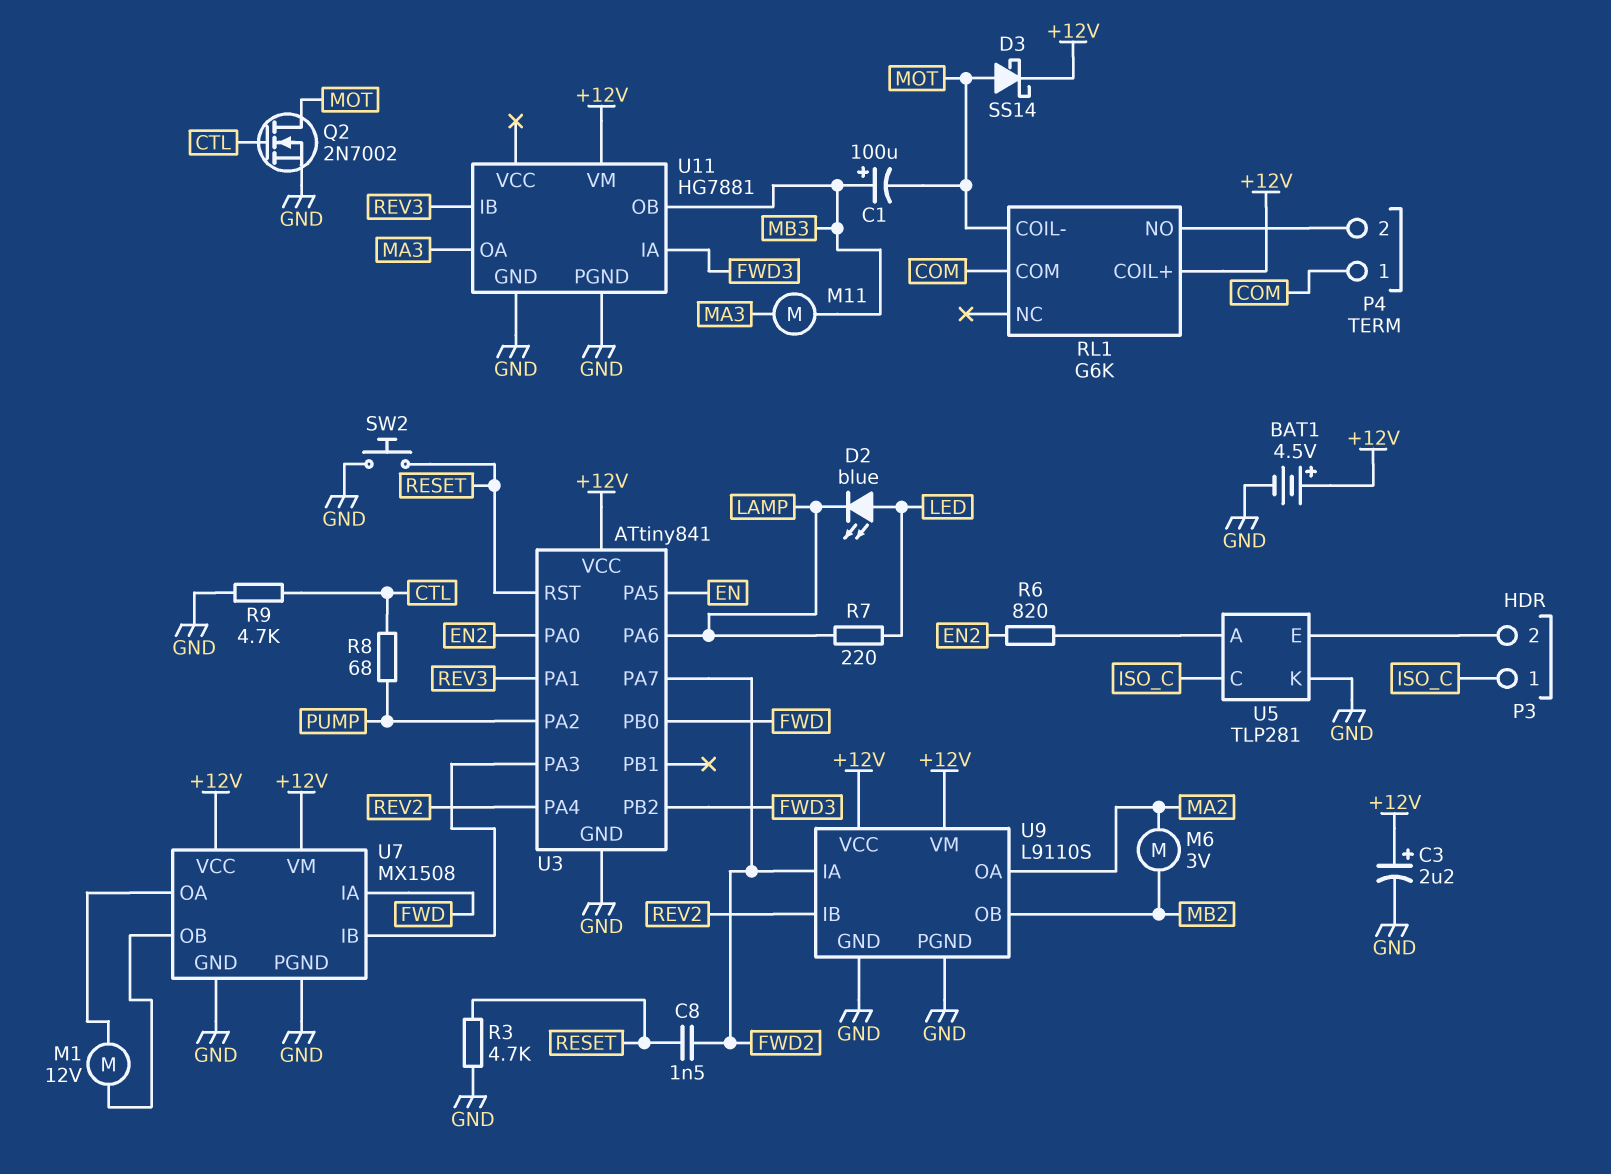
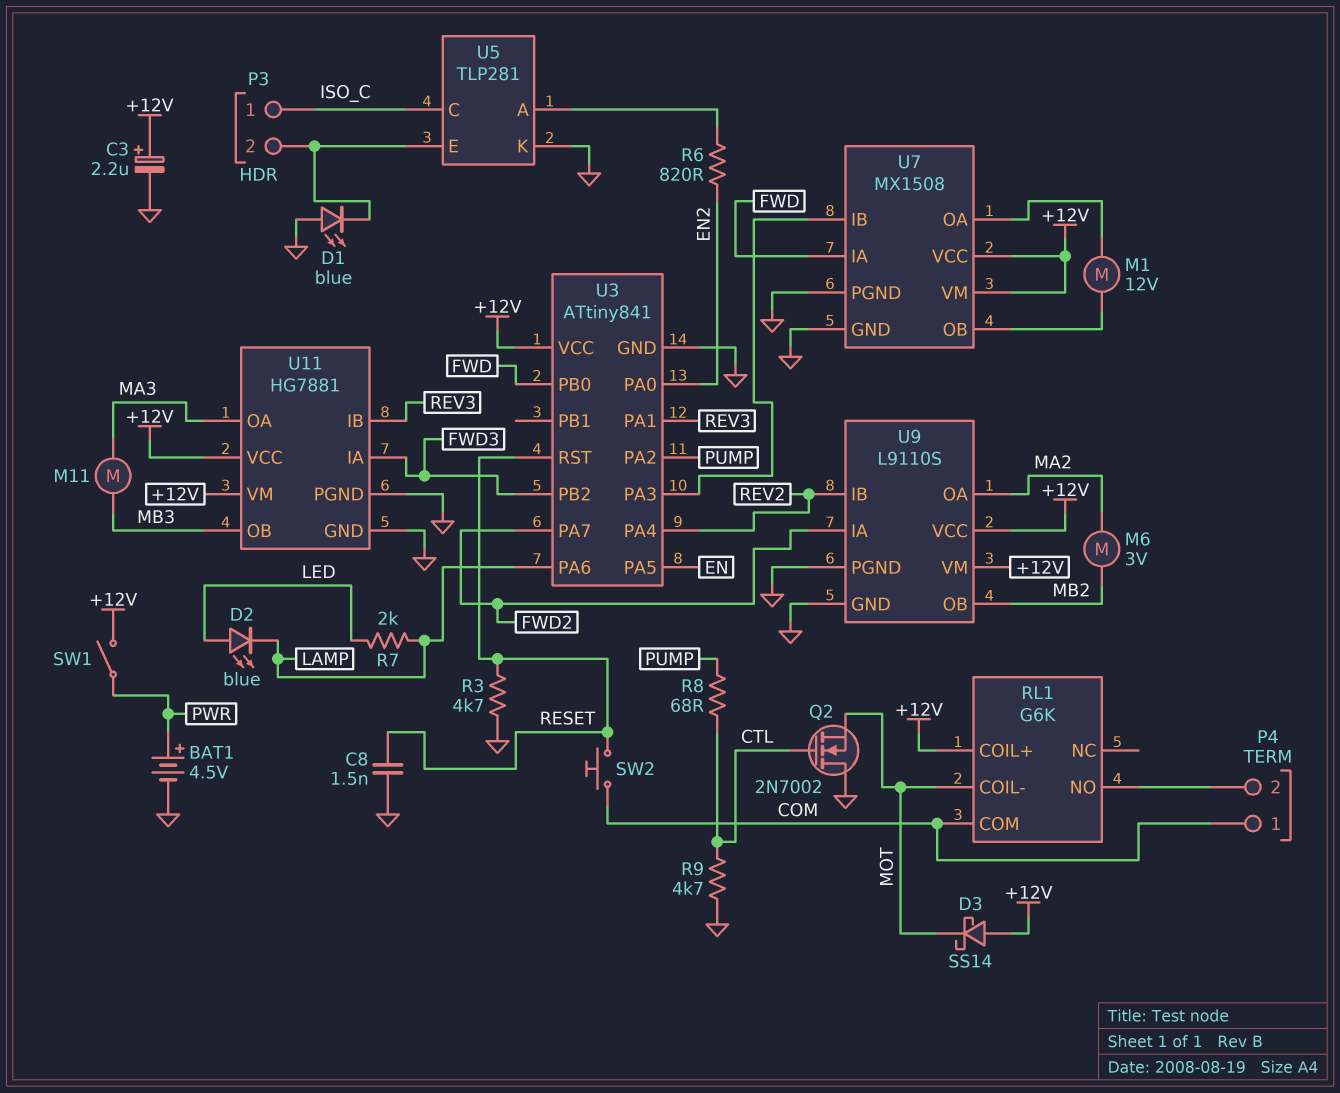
BAT1: 4.5V (plus +12V, minus GND) -> 4.5V (plus PWR, minus GND)
C1: 100uF (plus MB3, minus MOT) -> none
C8: 1.5nF (FWD2, RESET) -> 1.5nF (GND, RESET)
D1: none -> LED blue (A GND, K P3/2)
D3: schottky SS14 (A MOT, K +12V) -> schottky SS14 (A +12V, K MOT)
Q2: NMOS 2N7002 (G CTL, D MOT, S GND) -> NMOS 2N7002 (G CTL, D GND, S MOT)
R7: 220 (LAMP, LED) -> 2k (LAMP, LED)
SW1: none -> switch (+12V, PWR)
SW2: button (GND, RESET) -> button (COM, RESET)
U11 pin VCC: none -> +12V

